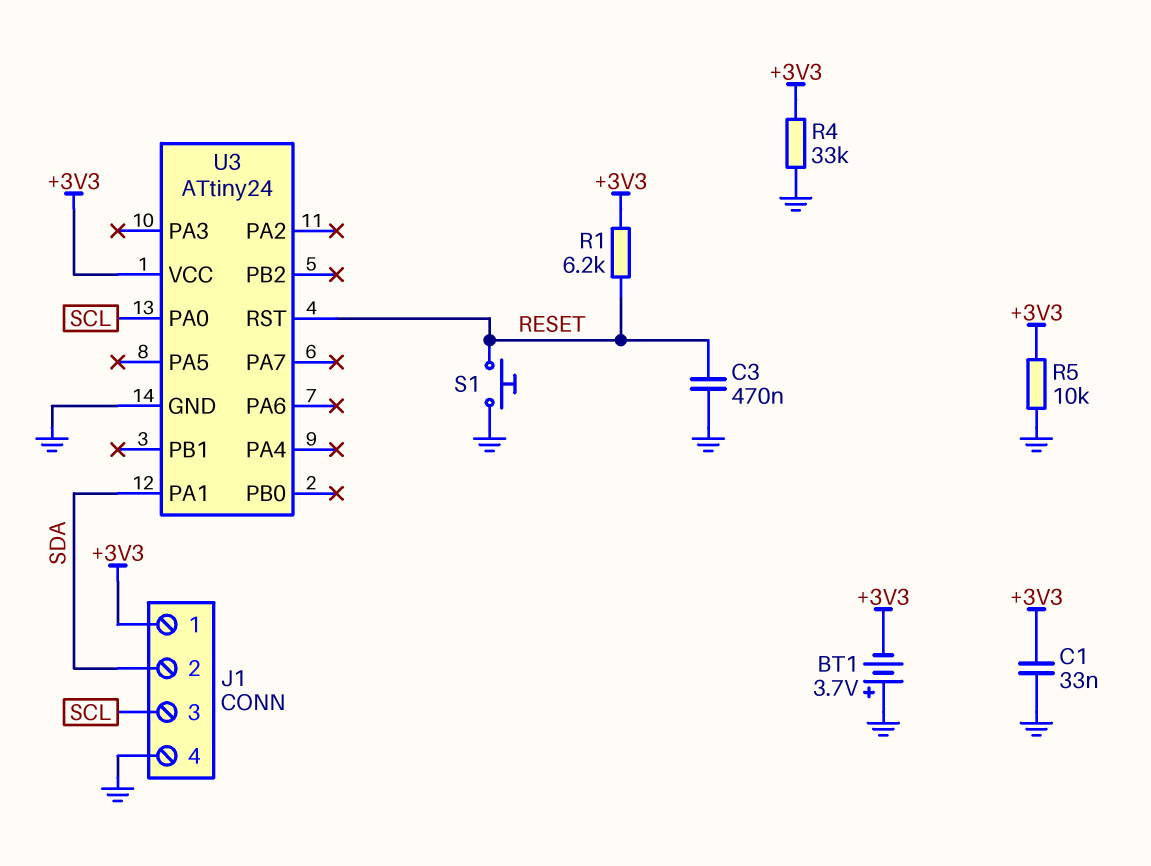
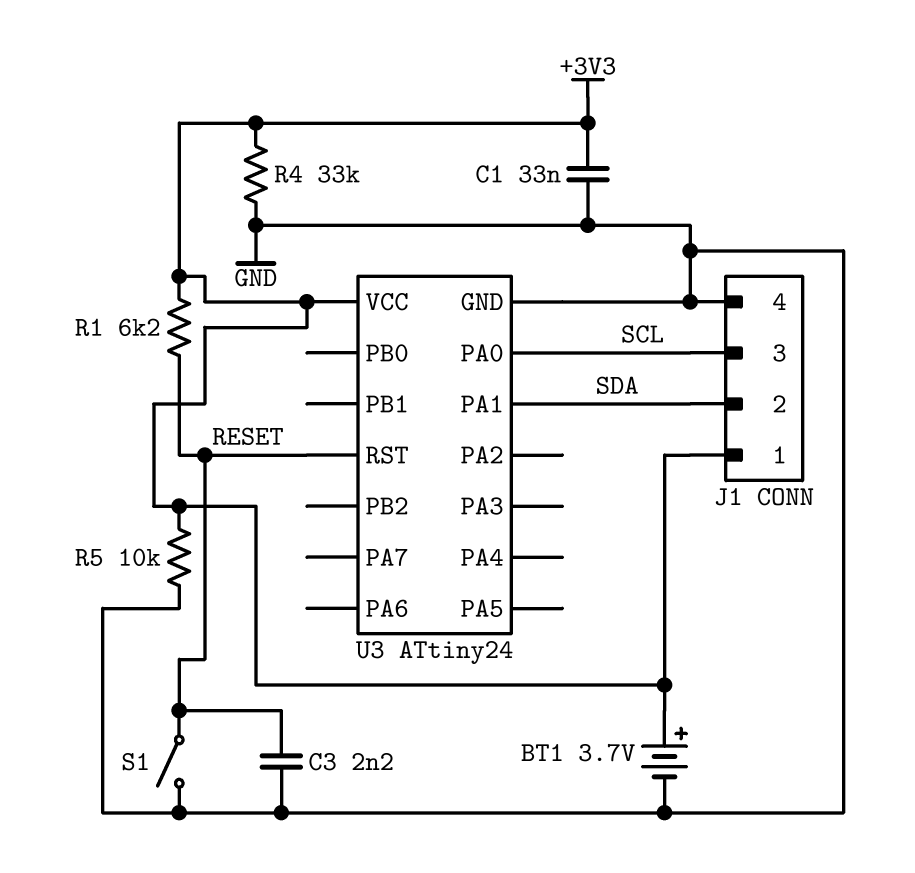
BT1: 3.7V (plus GND, minus +3V3) -> 3.7V (plus +3V3, minus GND)
C3: 470nF (GND, RESET) -> 2.2nF (GND, RESET)
S1: button (GND, RESET) -> switch (GND, RESET)

